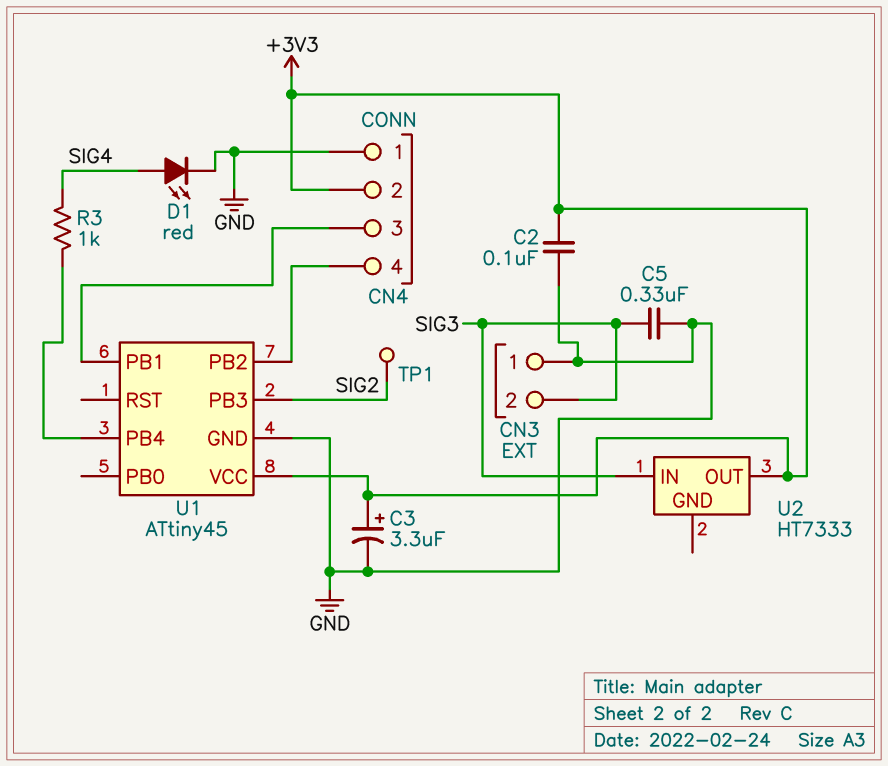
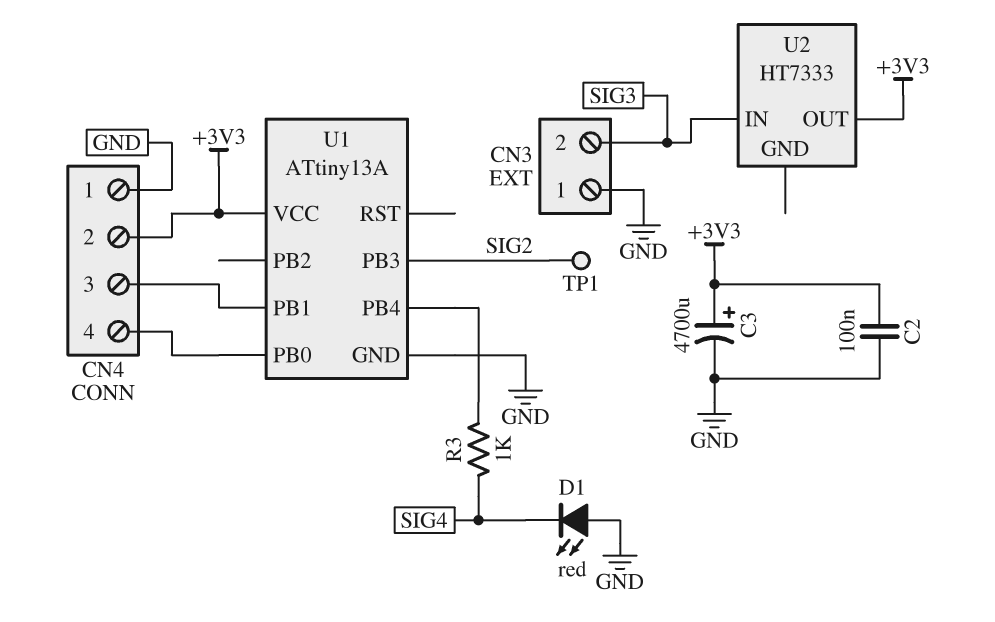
C3: 3.3uF (plus +3V3, minus GND) -> 4700uF (plus +3V3, minus GND)
C5: 330nF (GND, SIG3) -> none
D1: LED red (A SIG4, K GND) -> LED red (A GND, K SIG4)
U1: ATtiny45 -> ATtiny13A
U1 pin PB0: none -> CN4/4
U1 pin PB2: CN4/4 -> none

